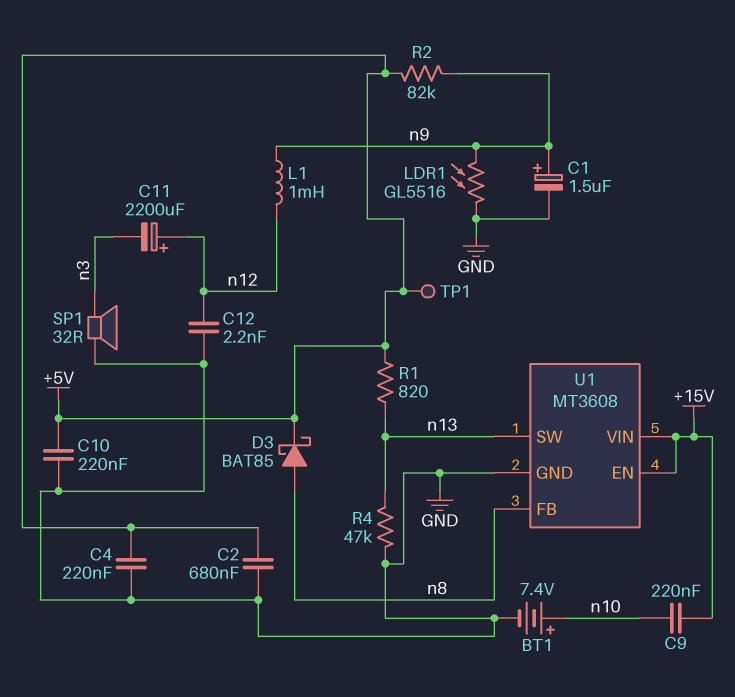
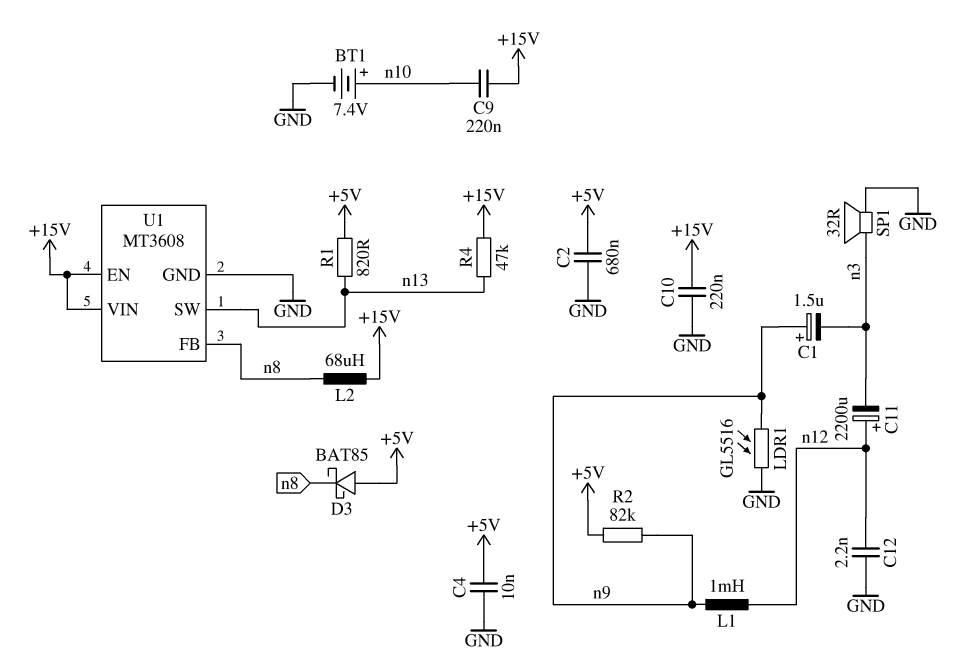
C1: 1.5uF (plus n9, minus GND) -> 1.5uF (plus n9, minus n3)
C4: 220nF (+5V, GND) -> 10nF (+5V, GND)
C10: 220nF (+5V, GND) -> 220nF (+15V, GND)
D3: schottky BAT85 (A n8, K +5V) -> schottky BAT85 (A +5V, K n8)
L2: none -> 68uH (+15V, n8)
R4: 47k (GND, n13) -> 47k (+15V, n13)
TP1: test point (+5V) -> none

